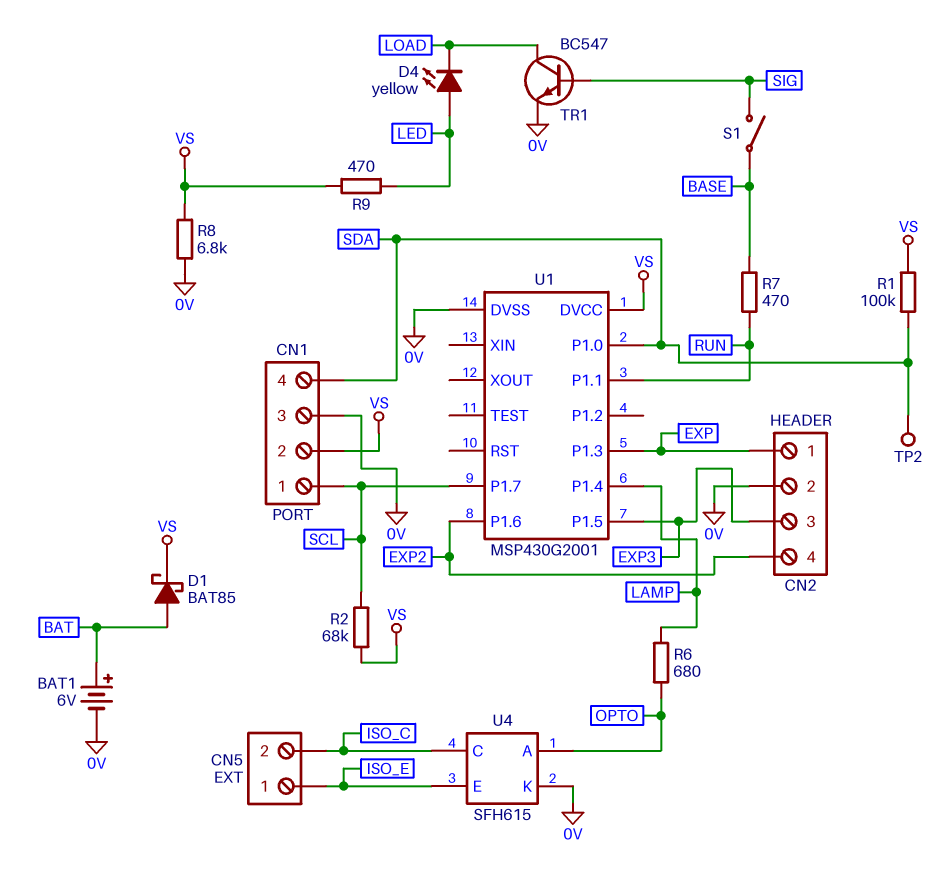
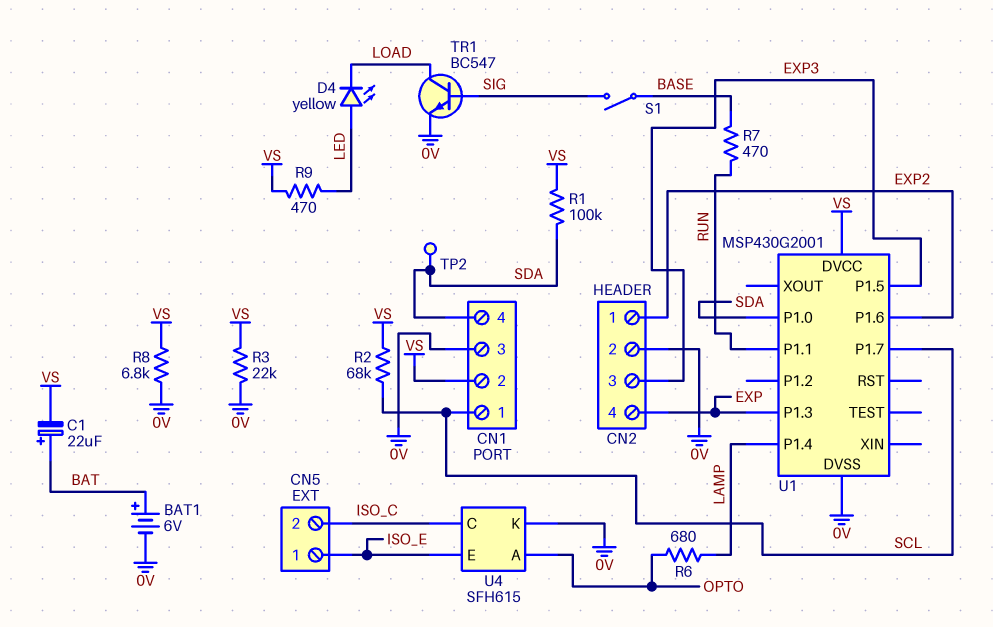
C1: none -> 22uF (plus BAT, minus VS)
CN2 pin 1: EXP -> EXP2
CN2 pin 4: EXP2 -> EXP
D1: schottky BAT85 (A BAT, K VS) -> none
R3: none -> 22k (0V, VS)

